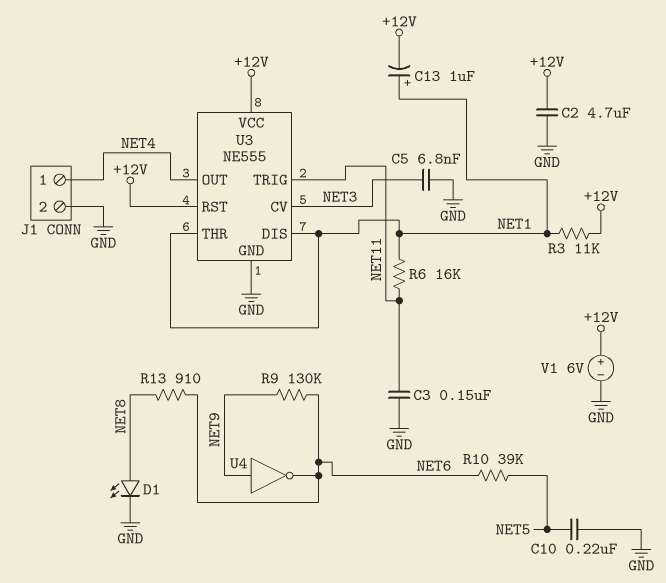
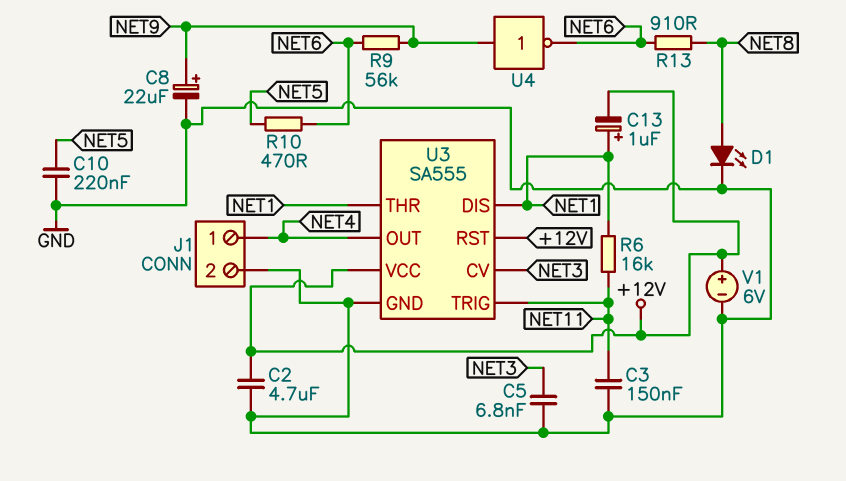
C8: none -> 22uF (plus NET9, minus GND)
R3: 11k (+12V, NET1) -> none
R9: 130k (NET6, NET9) -> 56k (NET6, NET9)
R10: 39k (NET5, NET6) -> 470 (NET5, NET6)
U3: NE555 -> SA555

